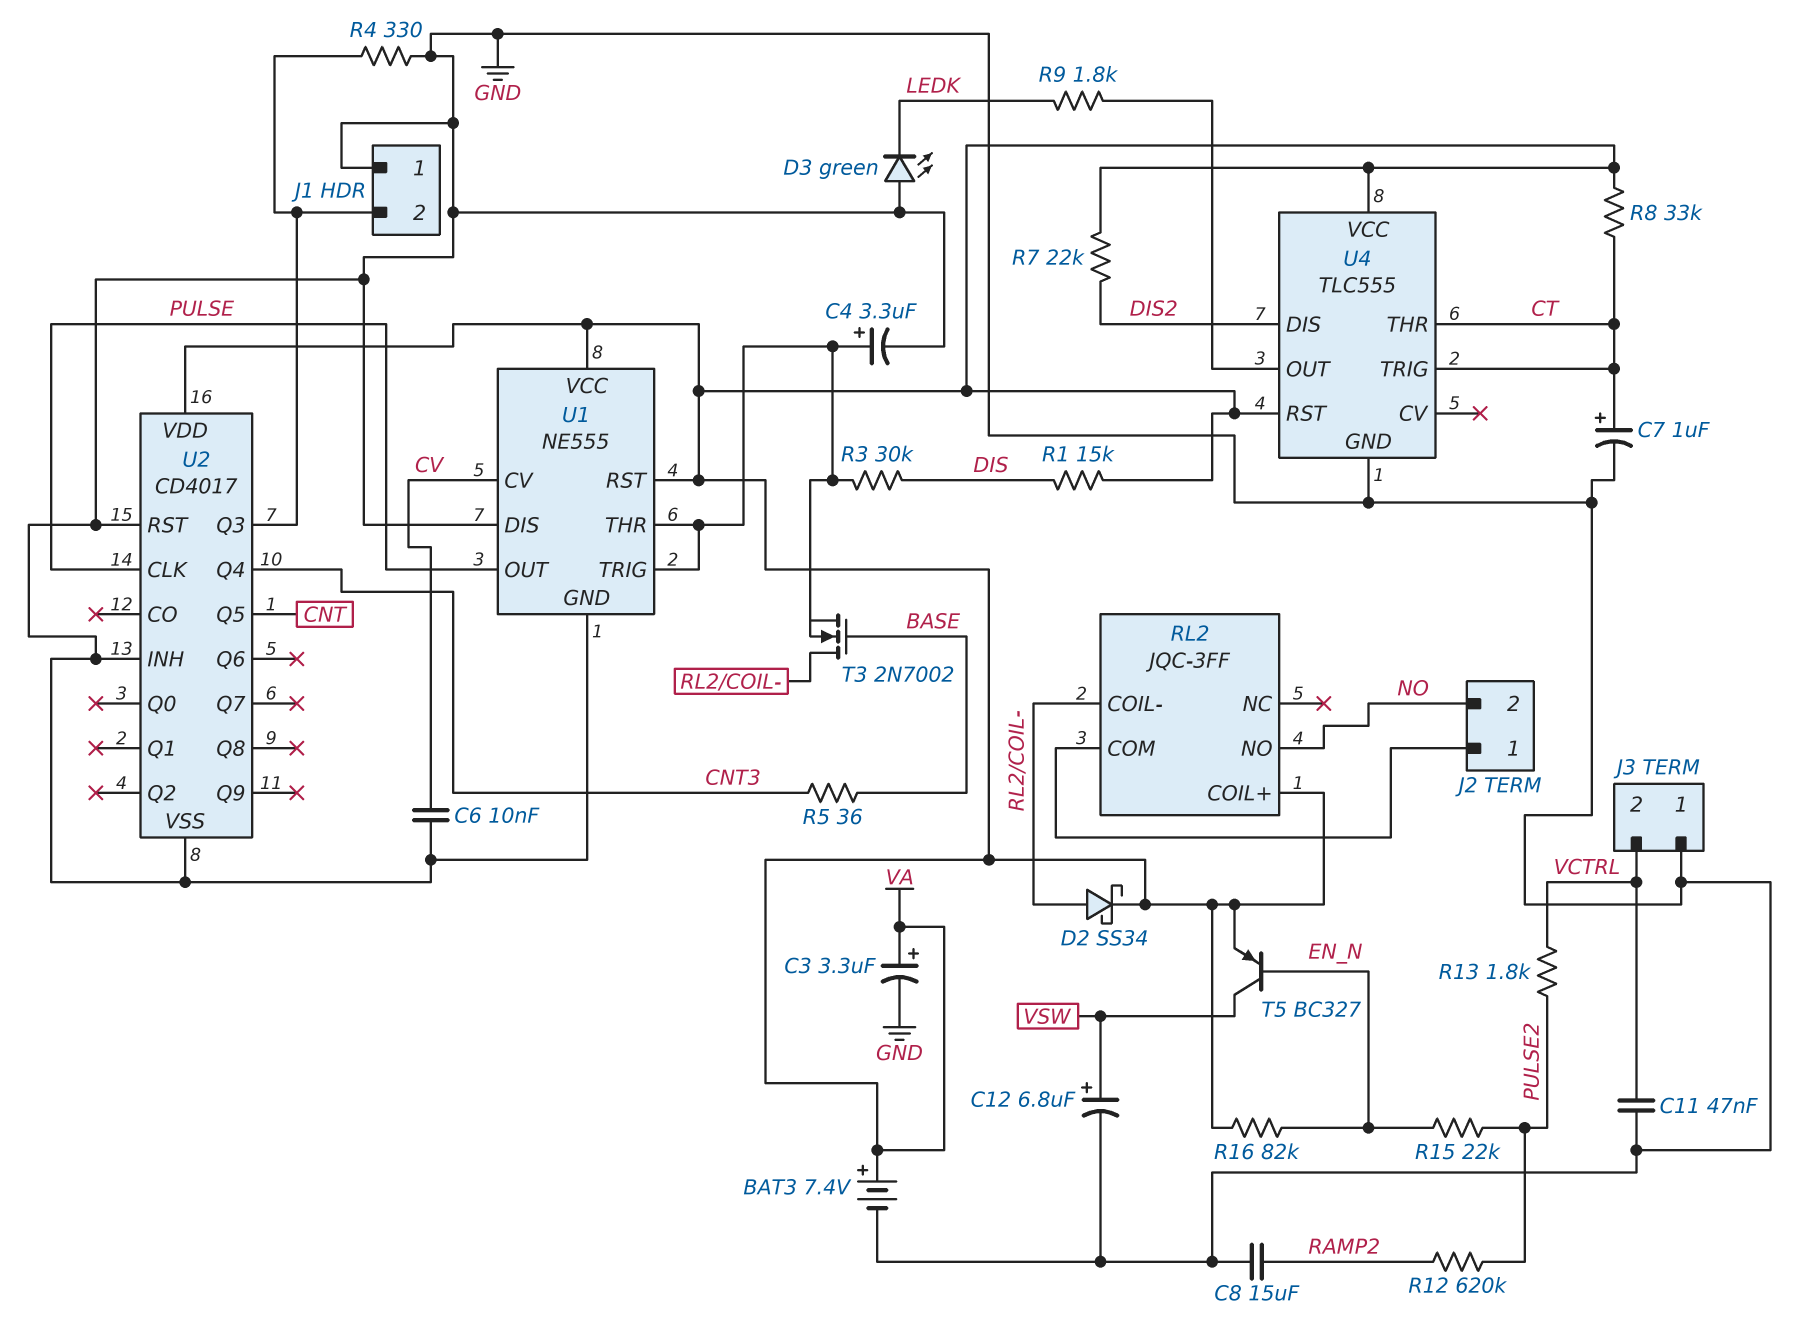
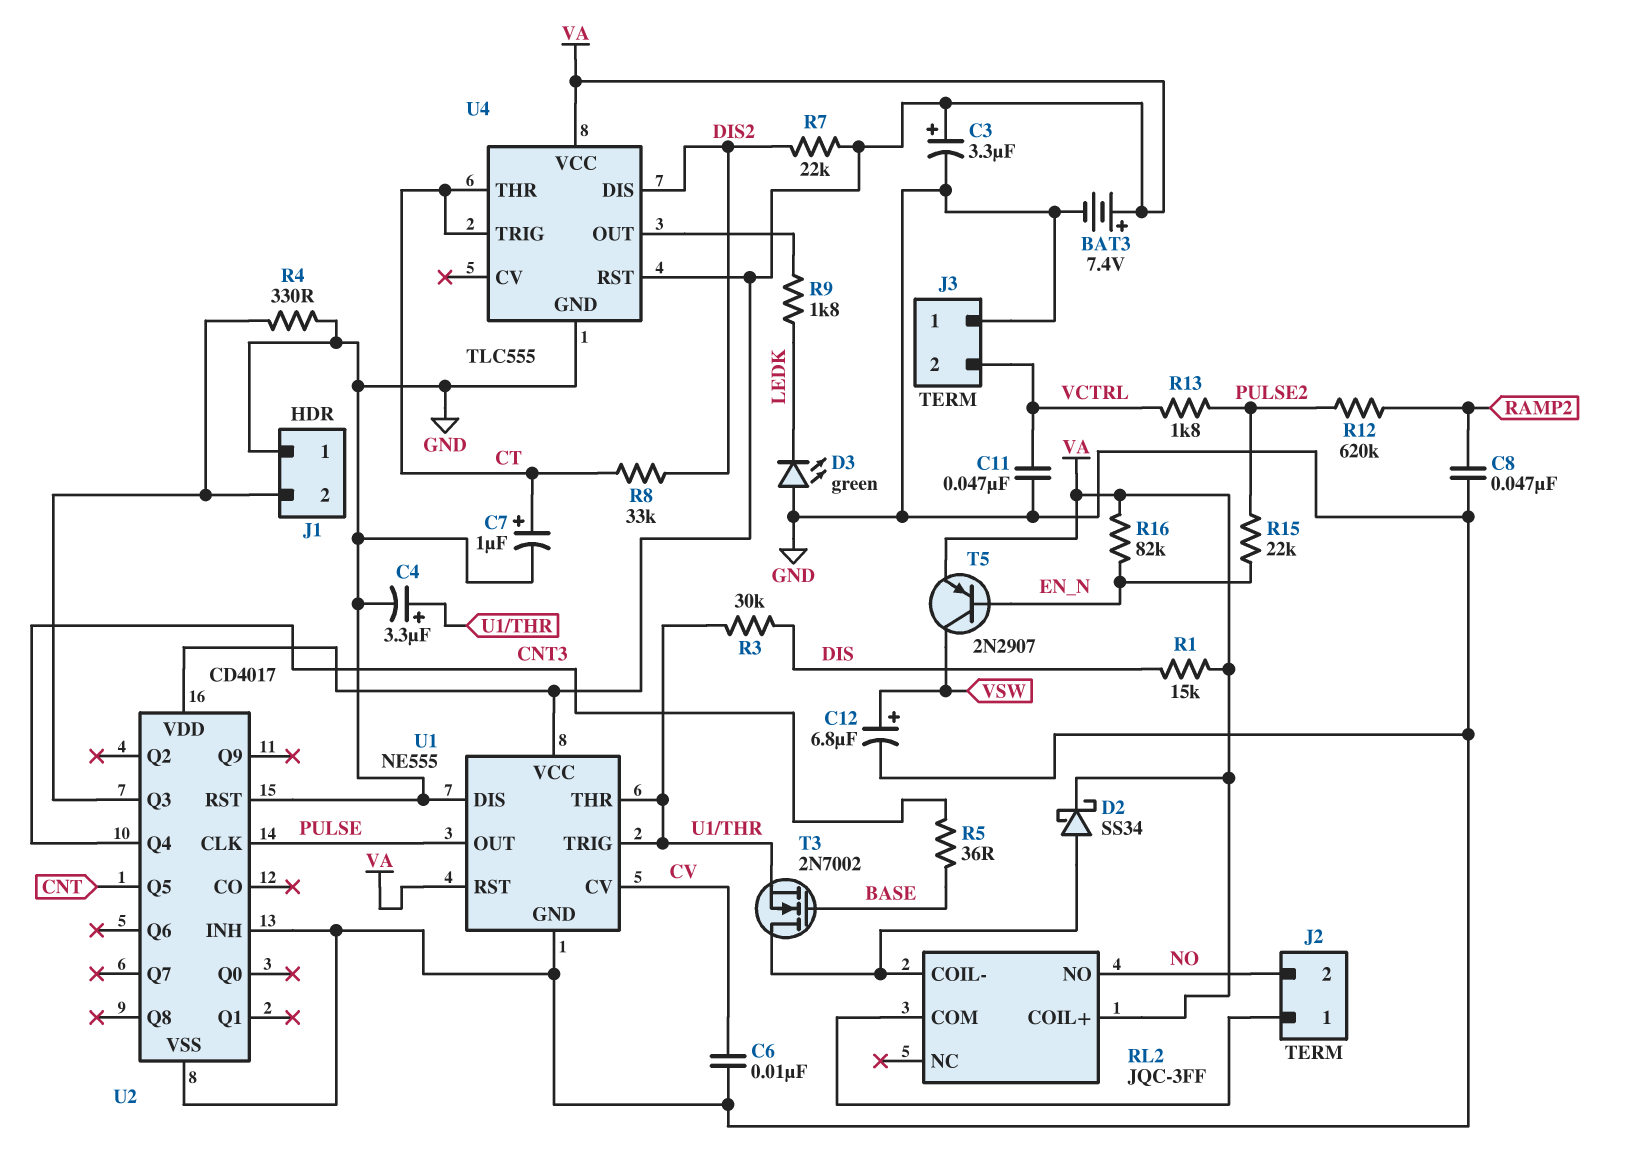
C8: 15uF (GND, RAMP2) -> 47nF (GND, RAMP2)
R8: 33k (CT, VA) -> 33k (CT, DIS2)
T5: PNP BC327 (B EN_N, C VSW, E VA) -> PNP 2N2907 (B EN_N, C VSW, E VA)

